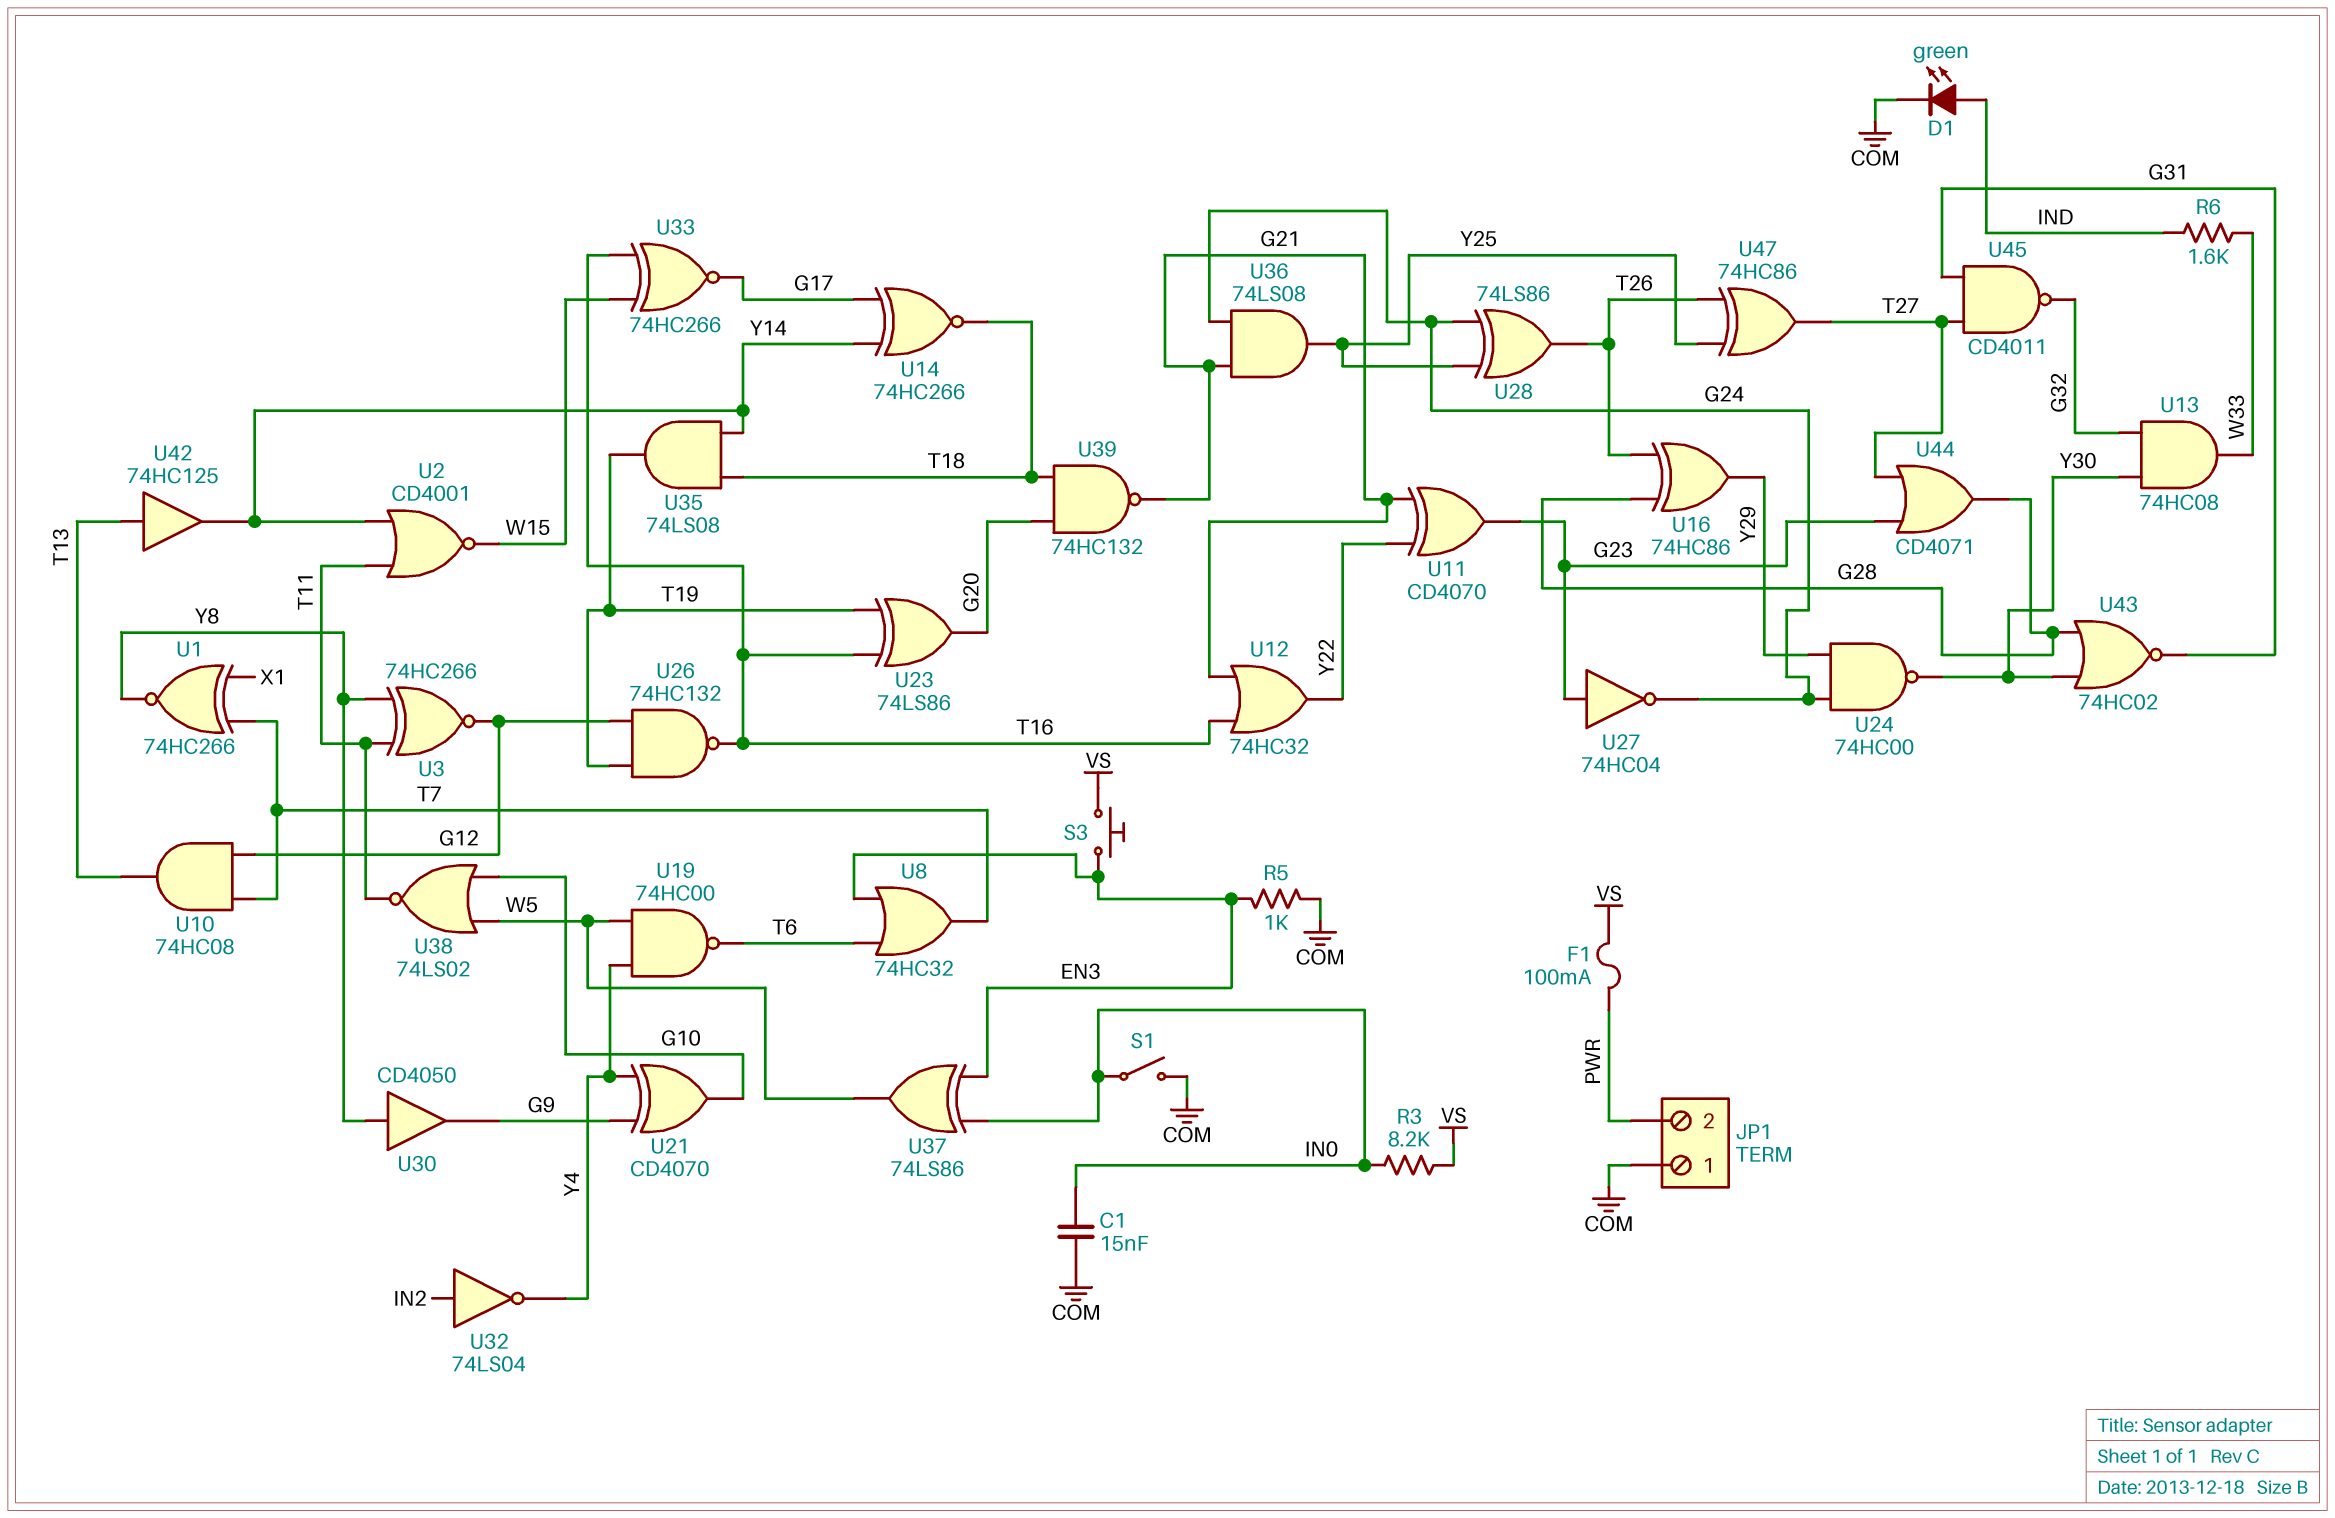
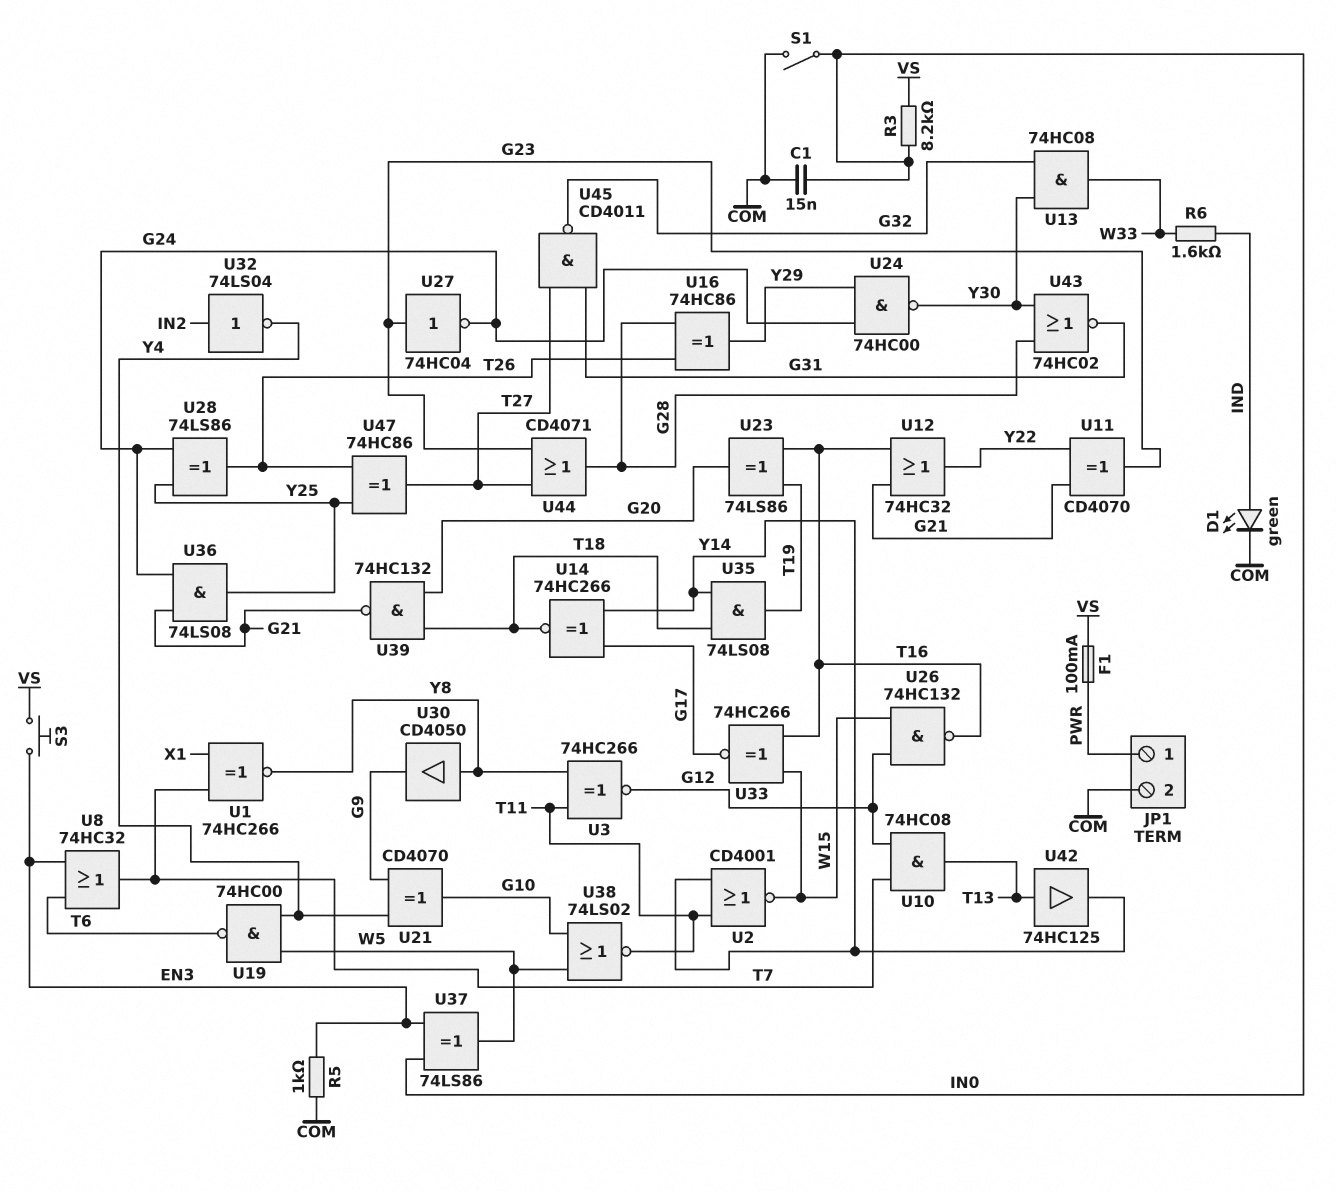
JP1 pin 1: COM -> PWR
JP1 pin 2: PWR -> COM
U26: NAND 74HC132 (in G12, in T19, out T16) -> NAND 74HC132 (in G12, in W15, out T16)

